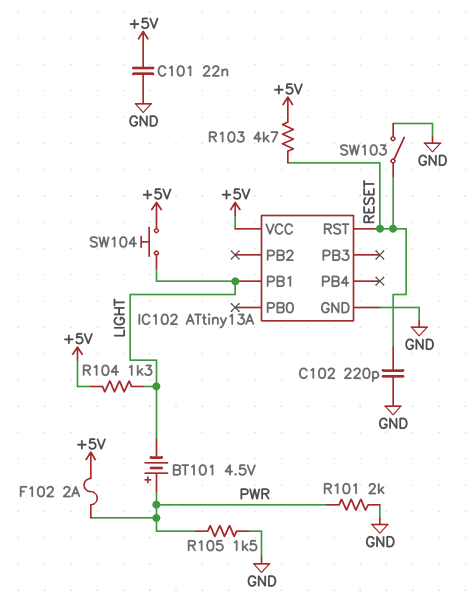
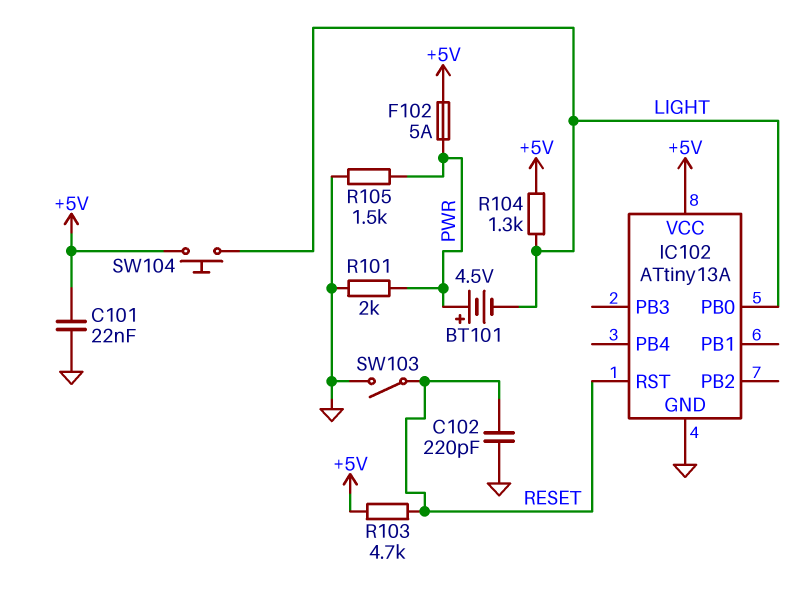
F102: 2A (+5V, PWR) -> 5A (+5V, PWR)
IC102 pin PB0: none -> LIGHT
IC102 pin PB1: LIGHT -> none

